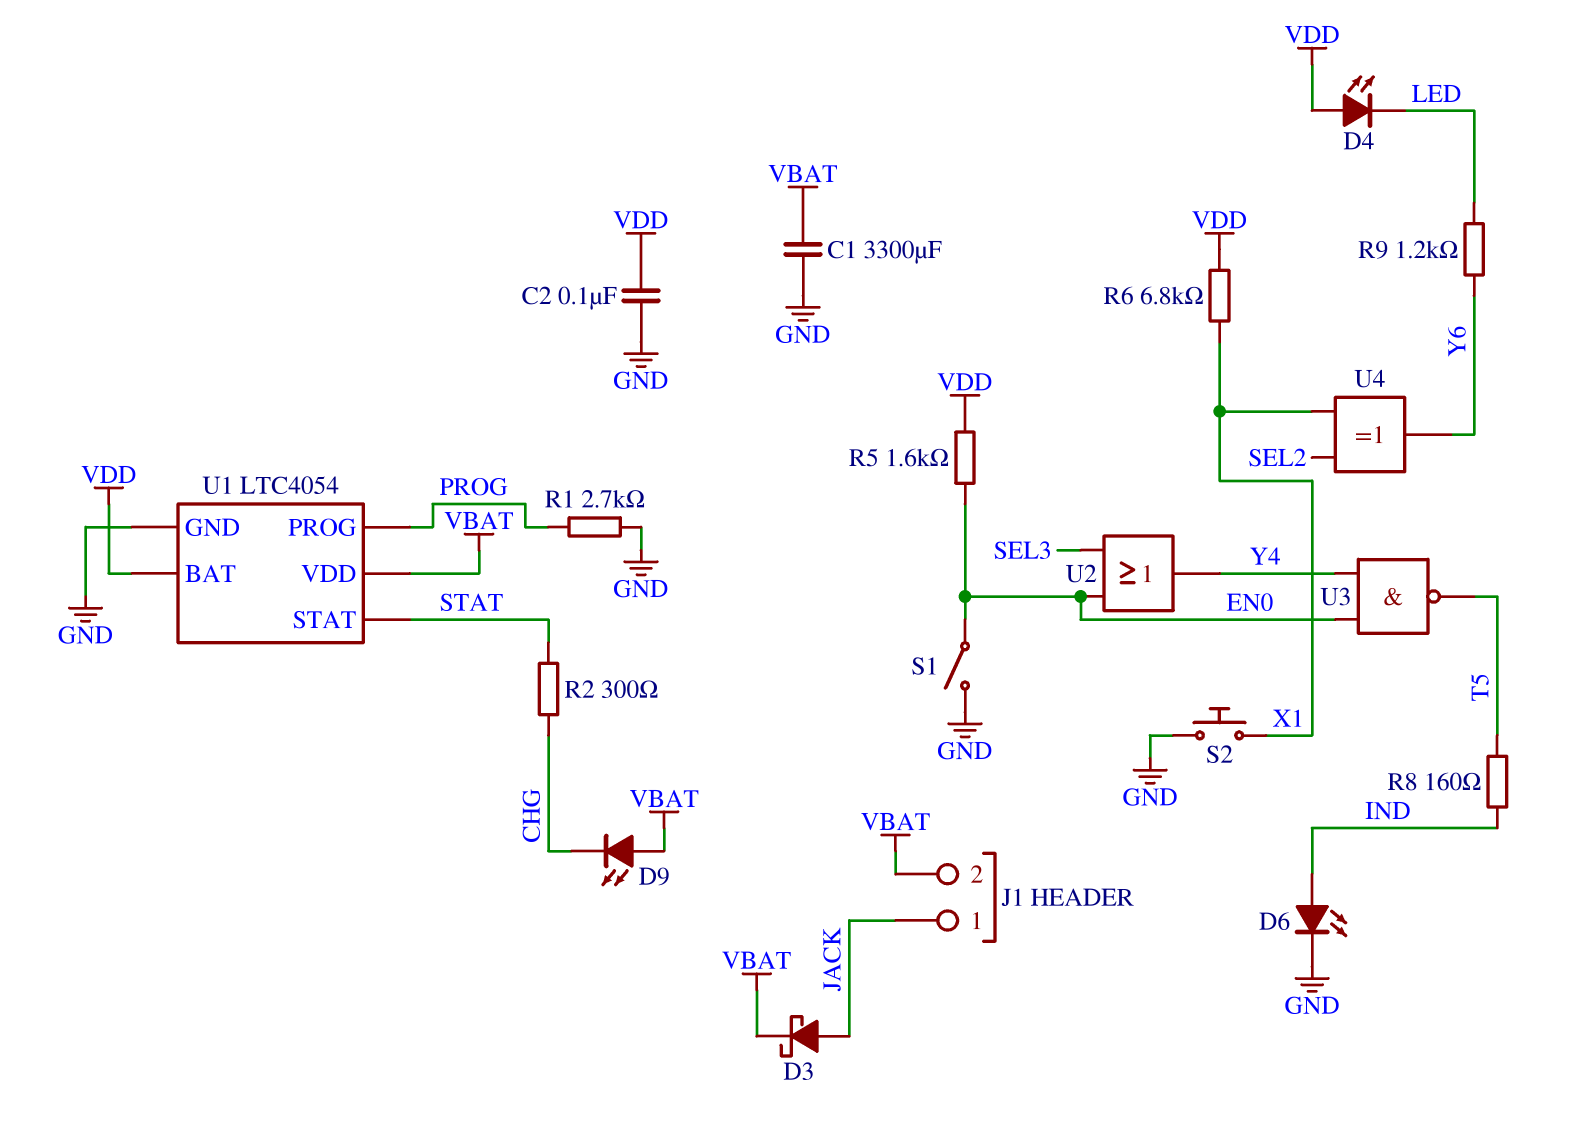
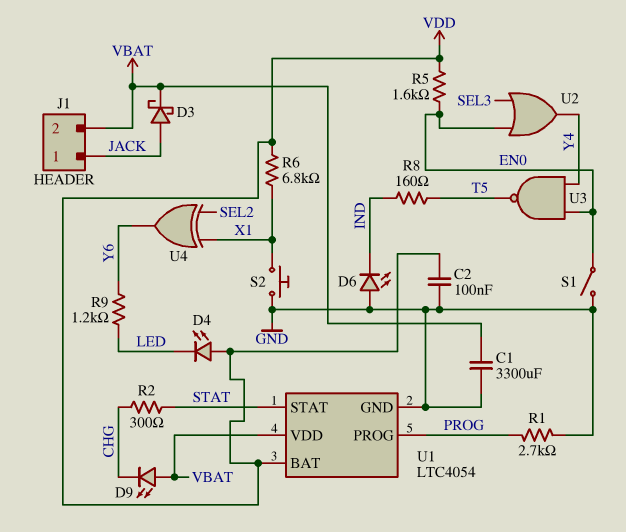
D6: LED (A IND, K GND) -> LED (A GND, K IND)

